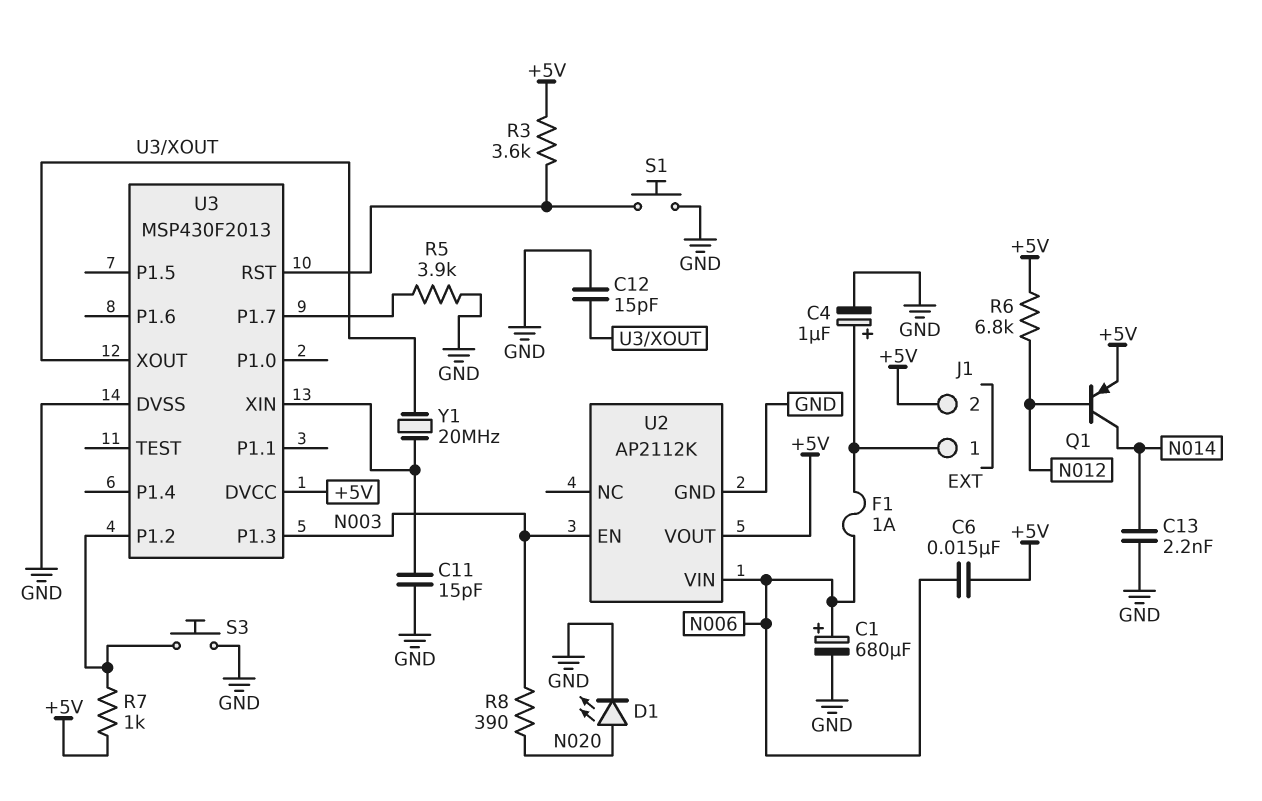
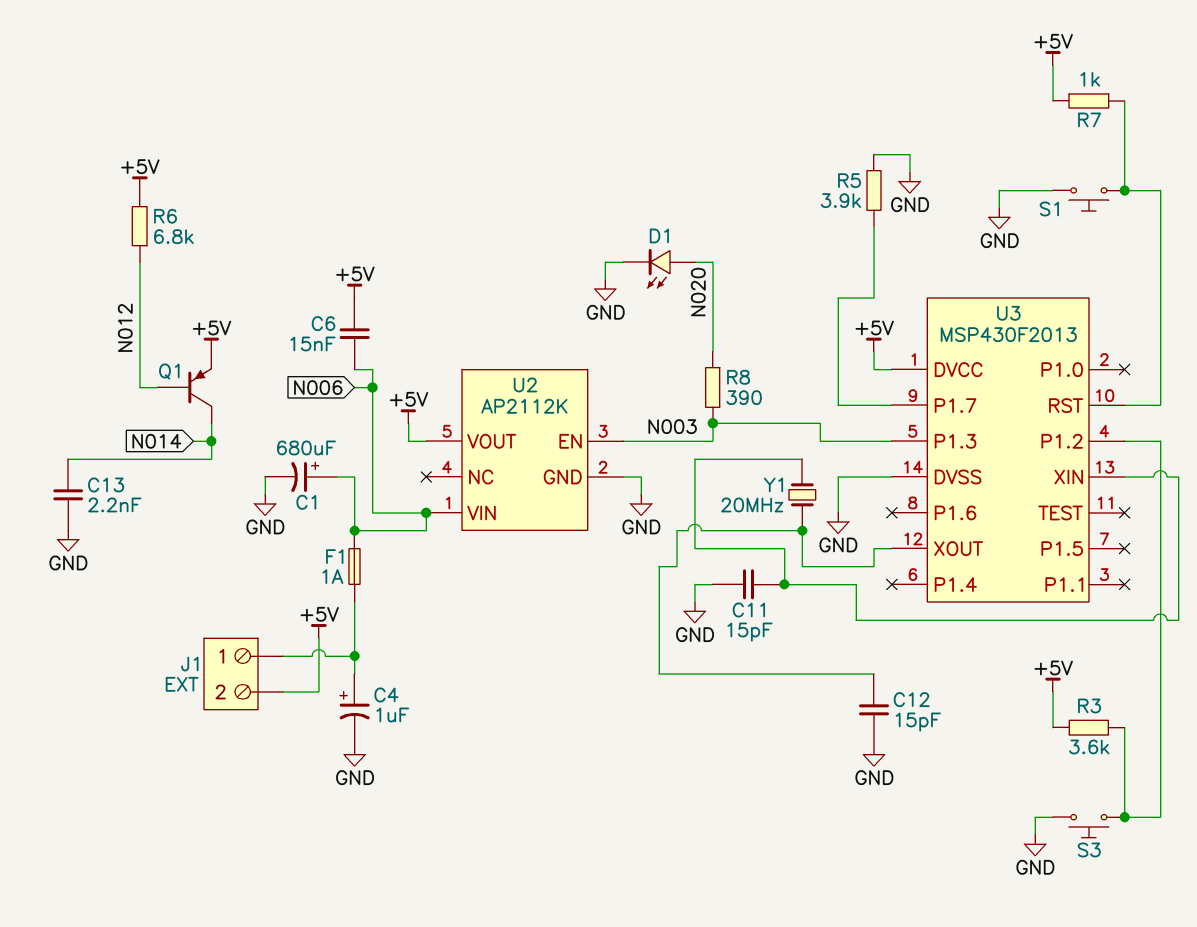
R3: 3.6k (+5V, U3/RST) -> 3.6k (+5V, U3/P1.2)
R7: 1k (+5V, U3/P1.2) -> 1k (+5V, U3/RST)

